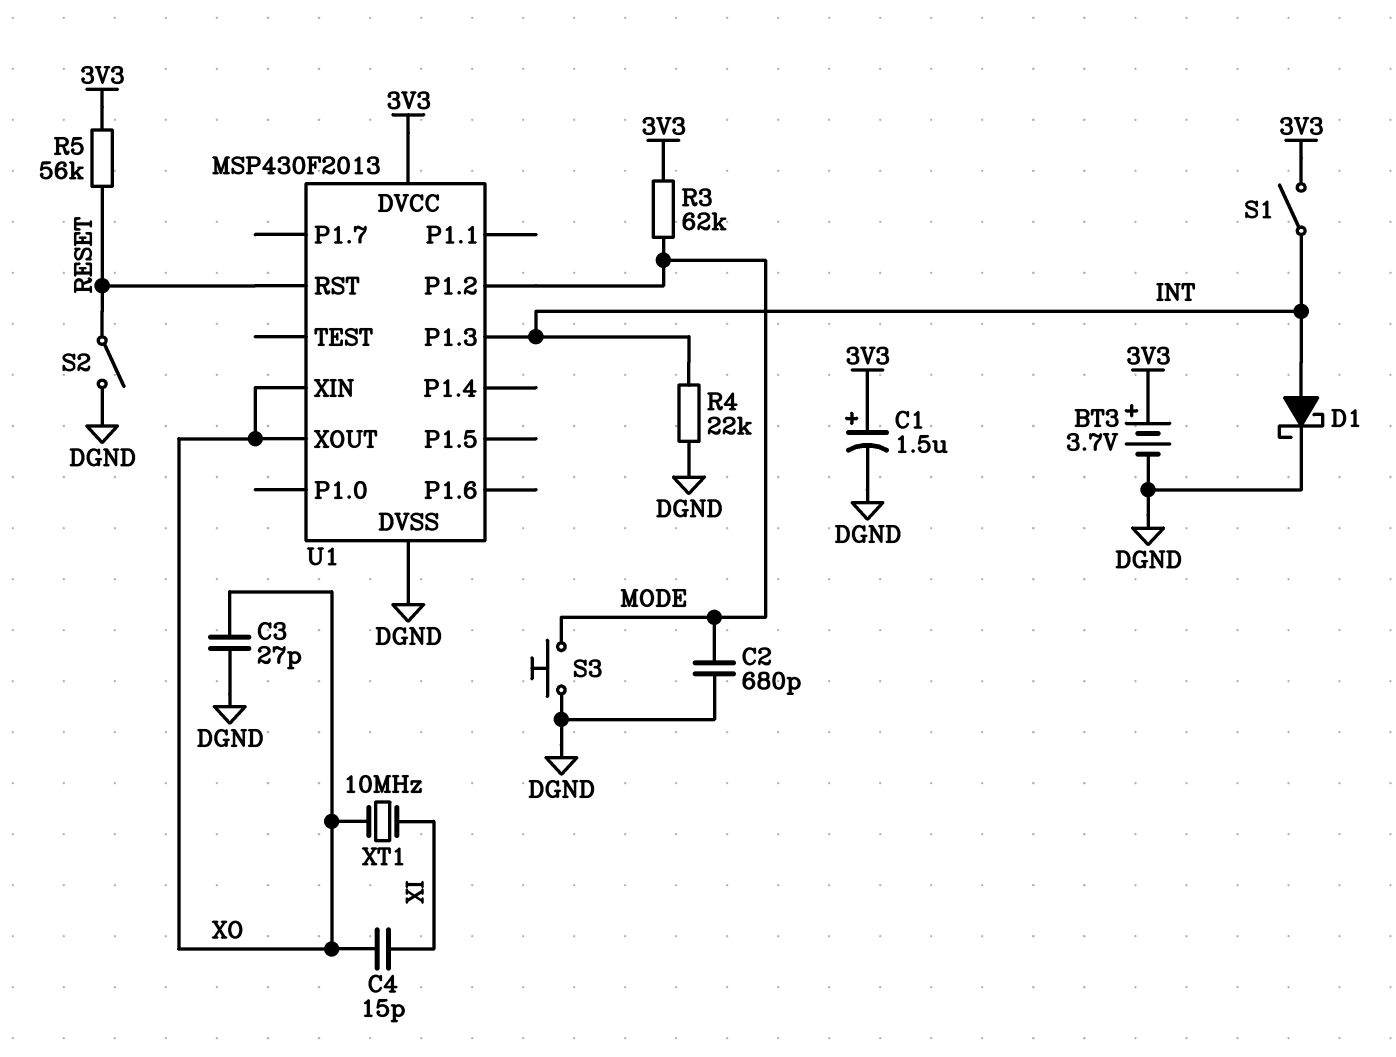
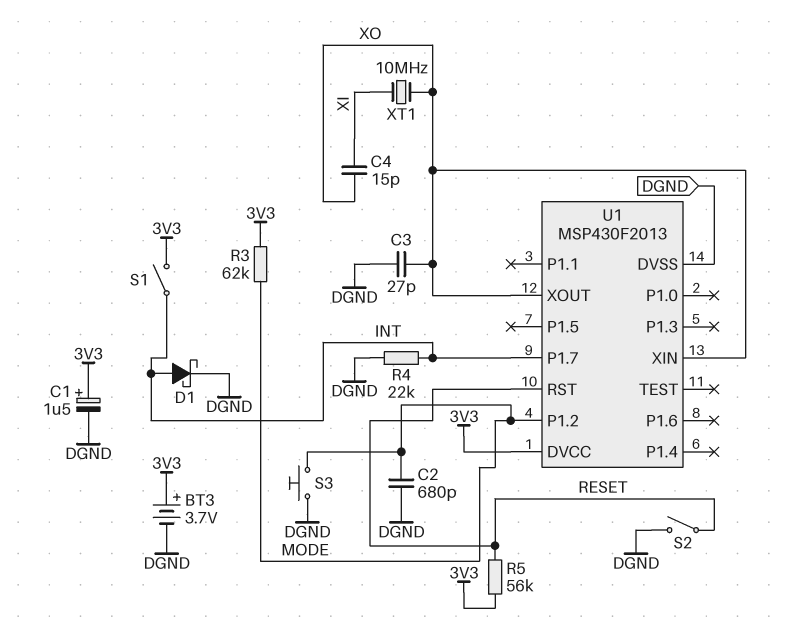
U1 pin P1.3: INT -> none
U1 pin P1.7: none -> INT

